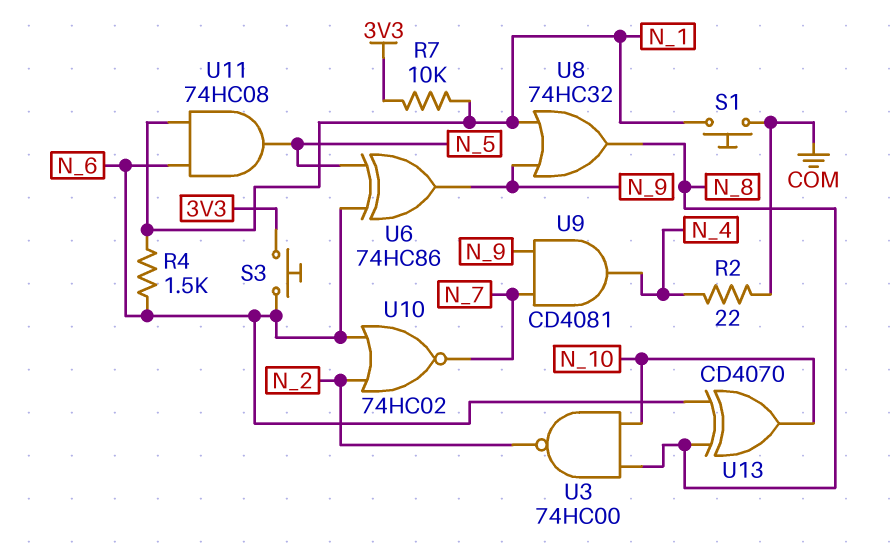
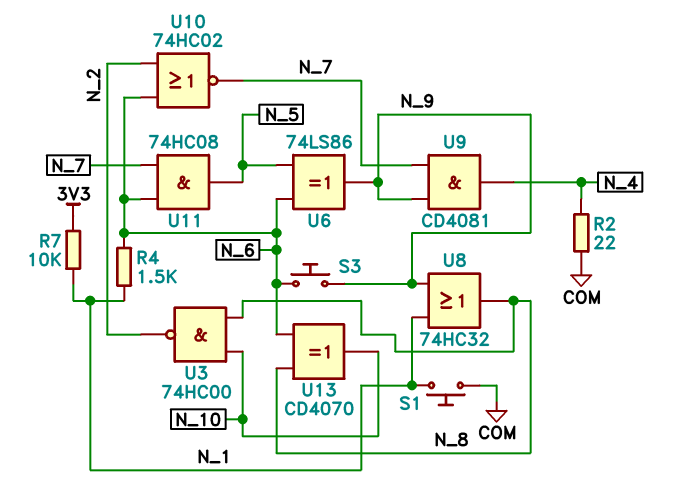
S3: button (3V3, N_6) -> button (N_6, N_9)
U6: XOR 74HC86 (in N_5, in N_6, out N_9) -> XOR 74LS86 (in N_5, in N_6, out N_9)
U11: AND 74HC08 (in N_1, in N_6, out N_5) -> AND 74HC08 (in N_6, in N_7, out N_5)

